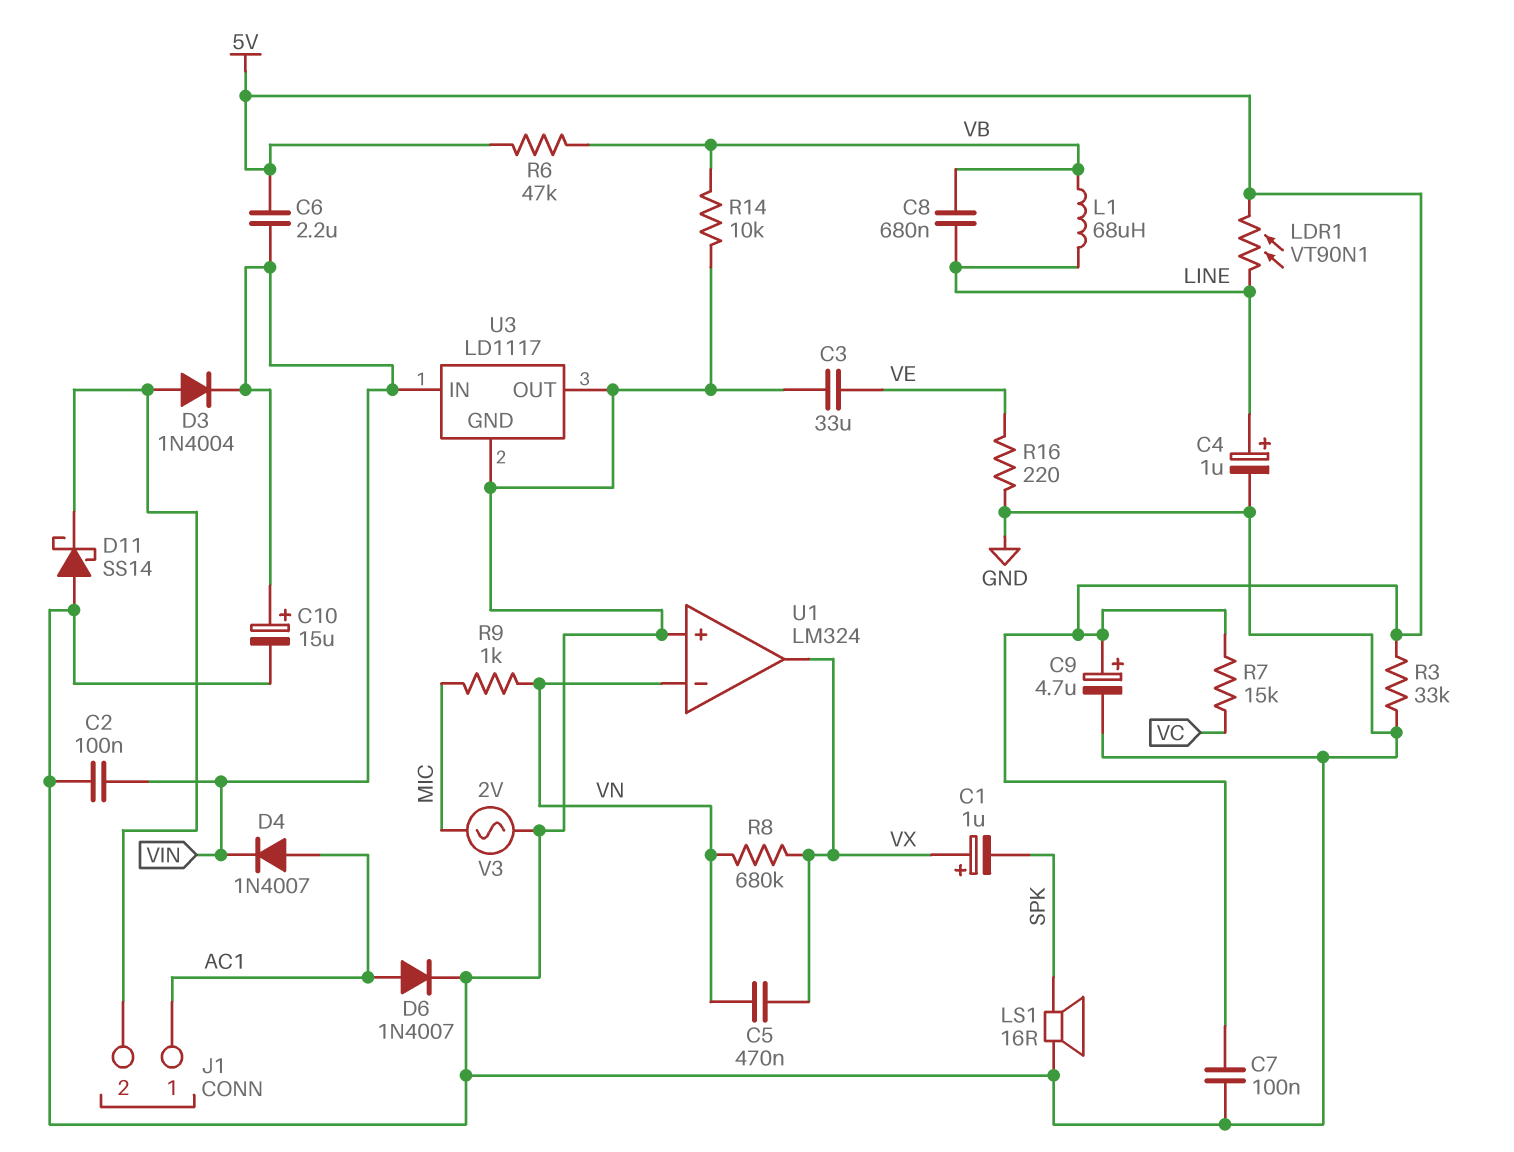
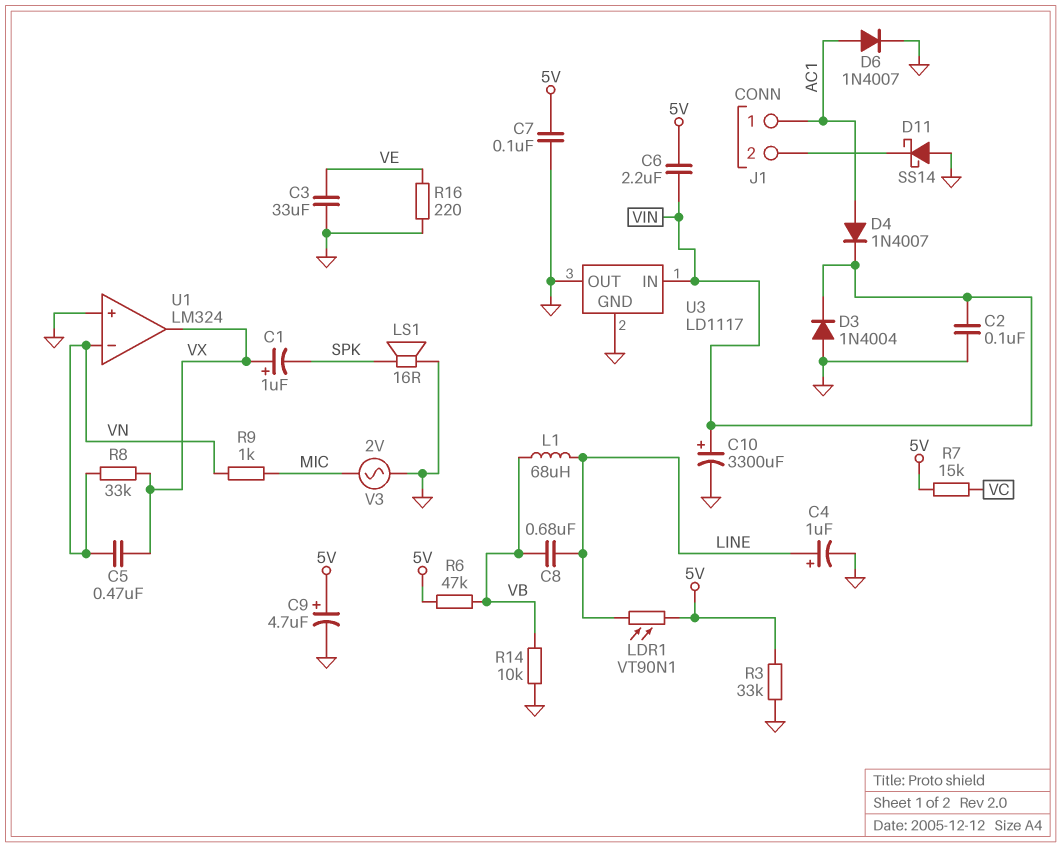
C10: 15uF (plus VIN, minus GND) -> 3300uF (plus VIN, minus GND)
D3: diode 1N4004 (A J1/2, K VIN) -> diode 1N4004 (A GND, K VIN)
R8: 680k (VN, VX) -> 33k (VN, VX)

